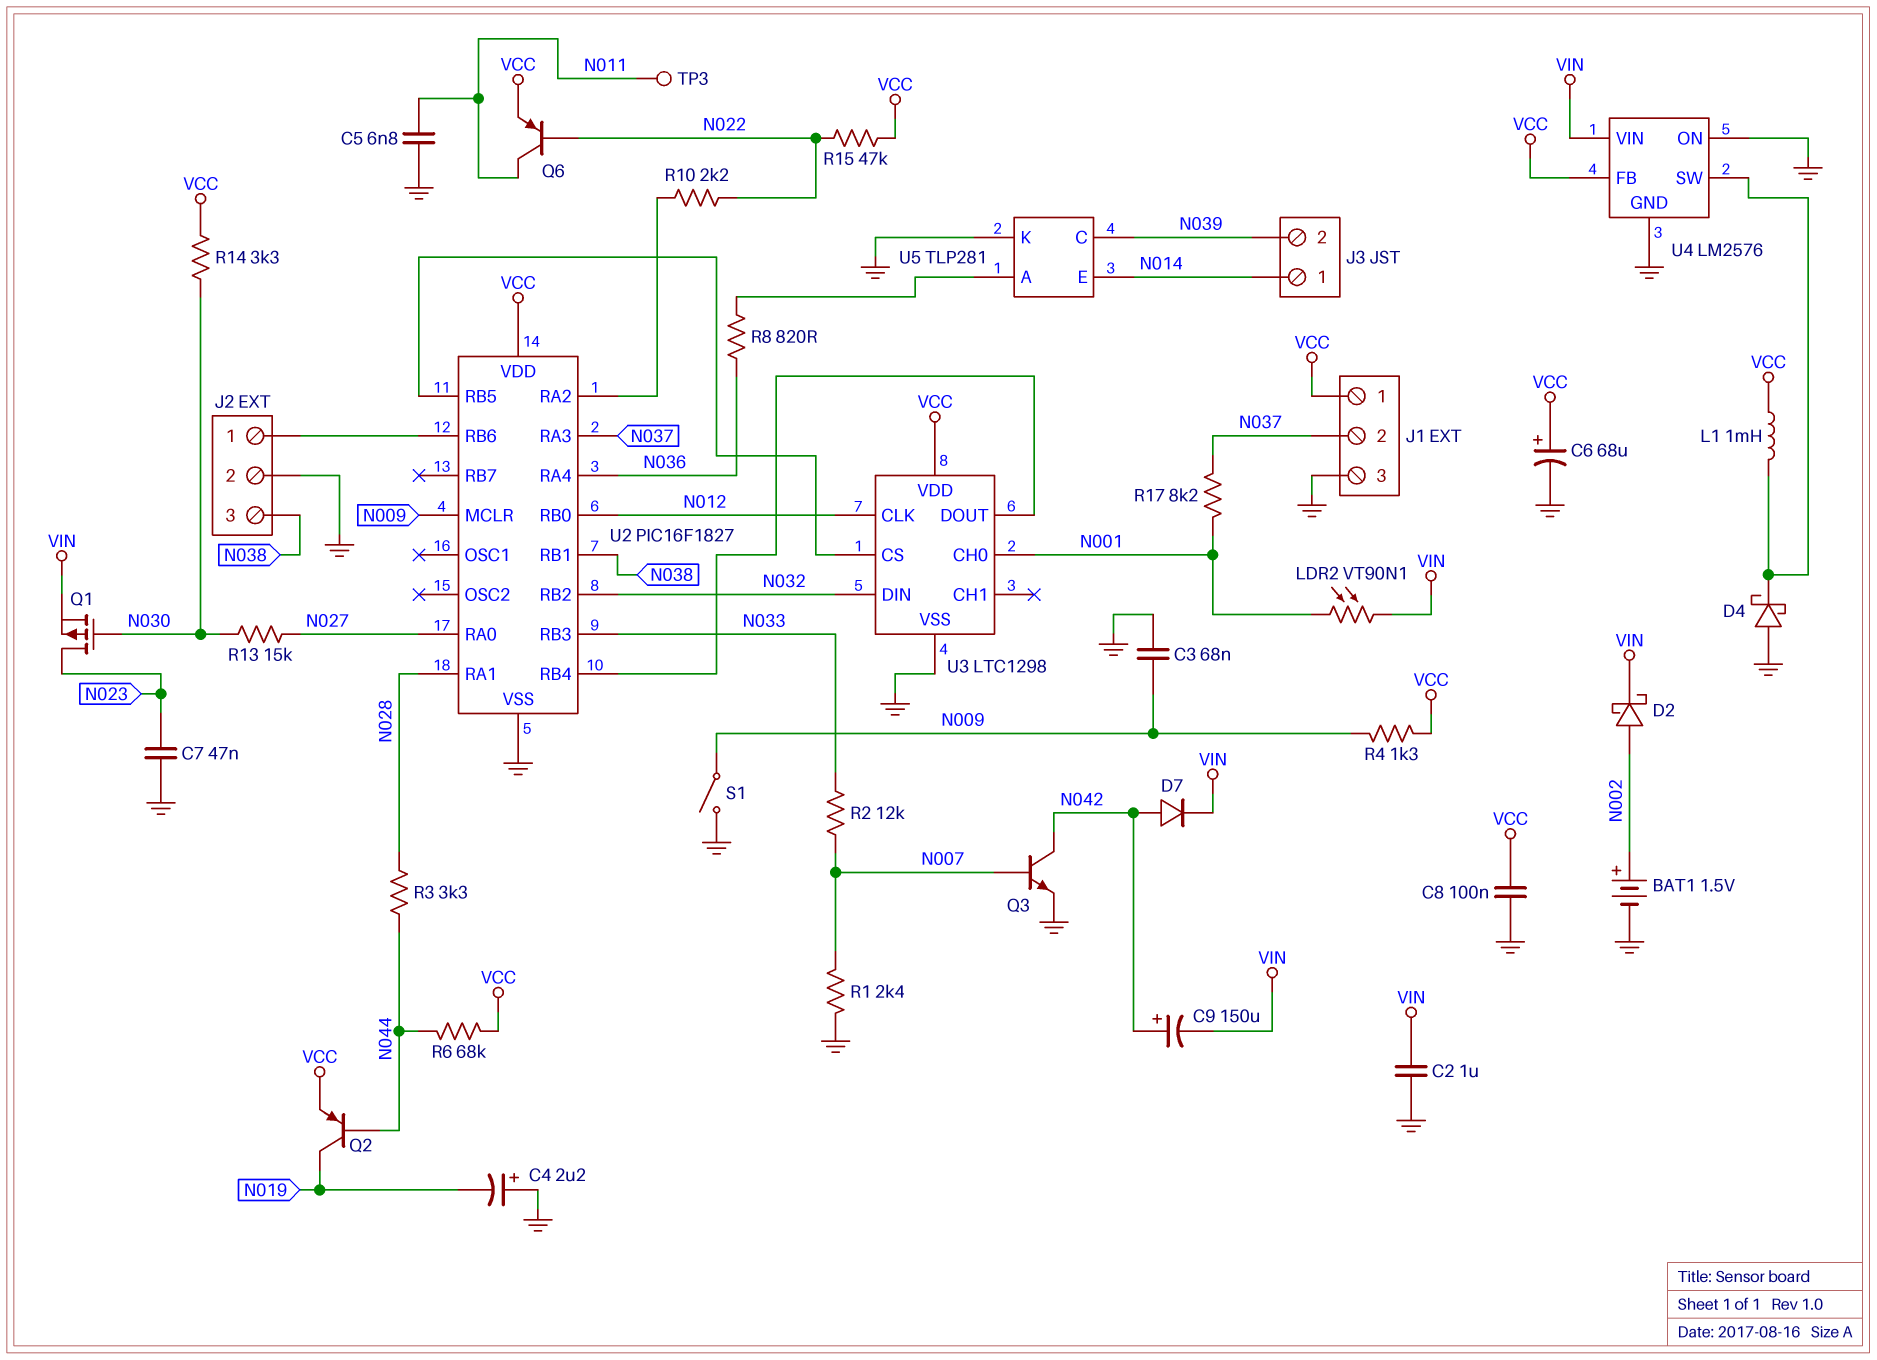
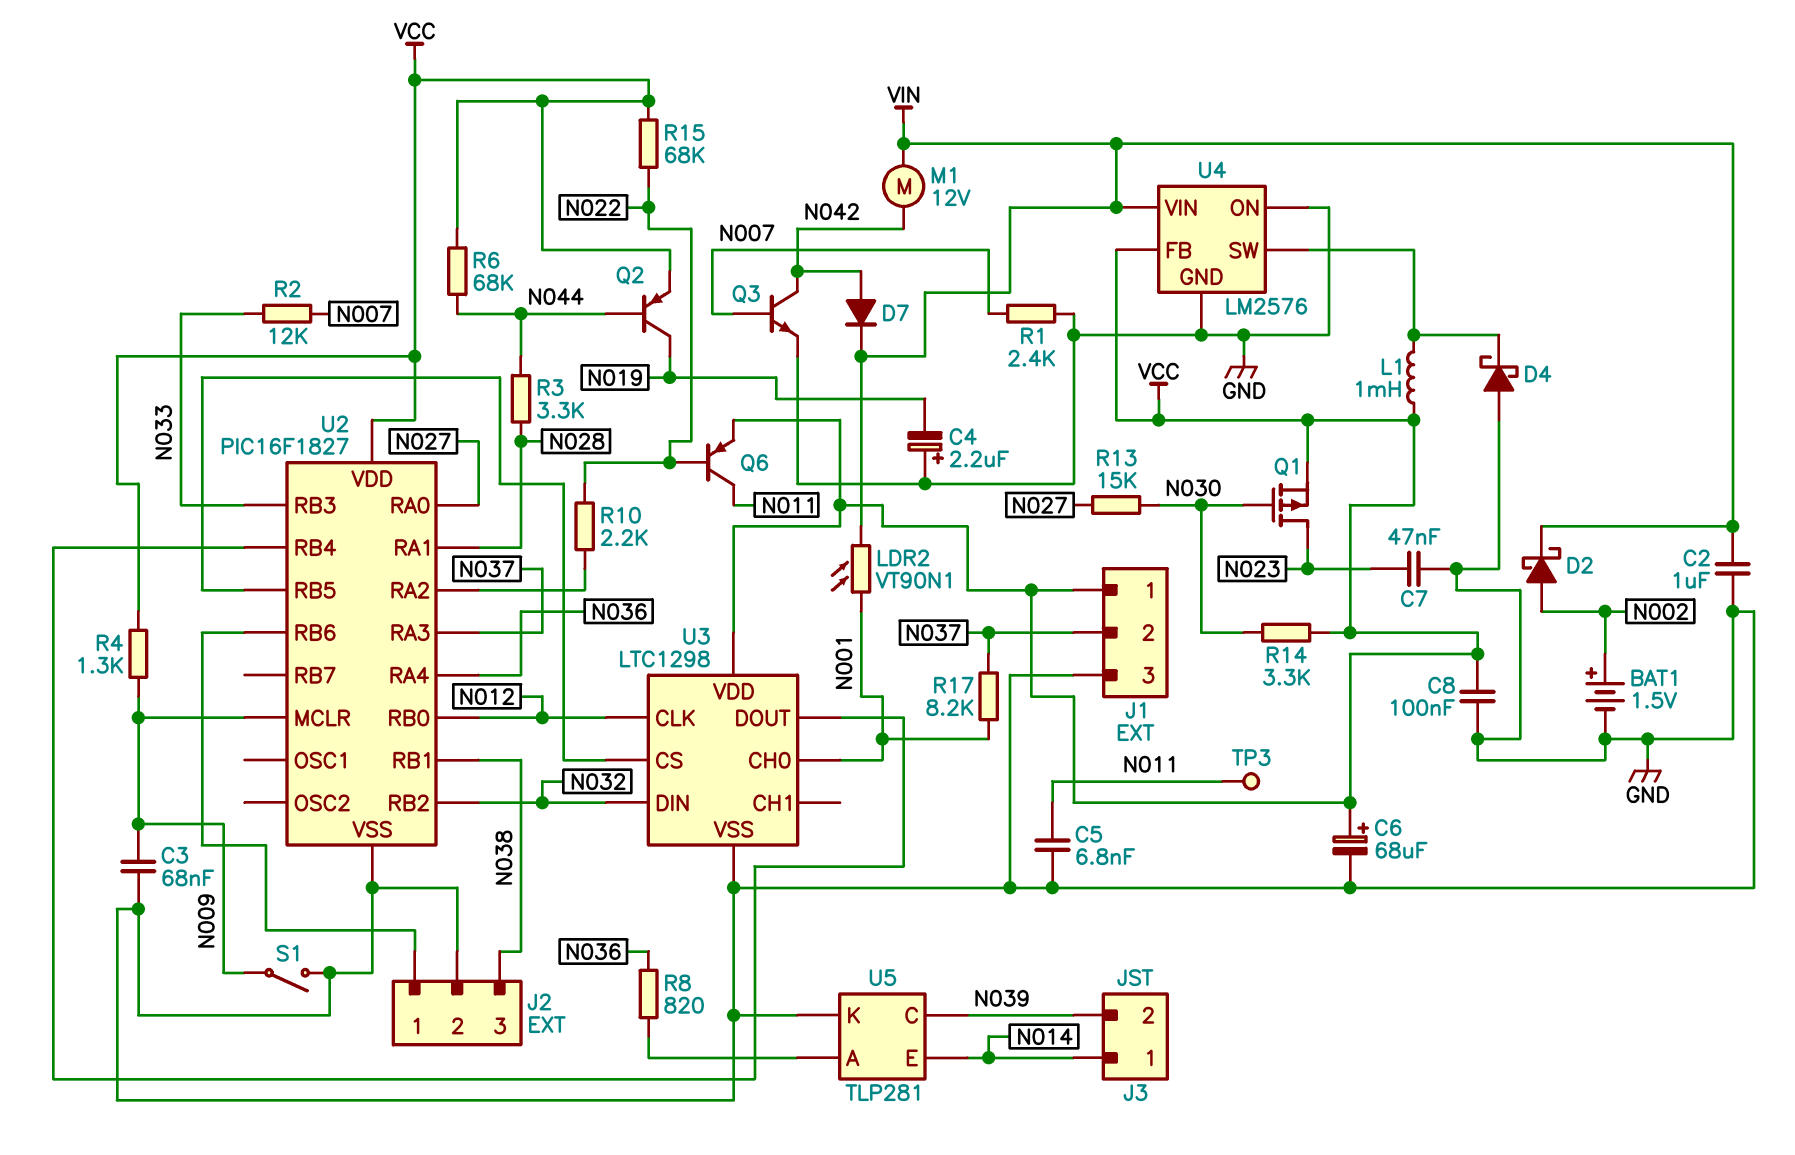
C9: 150uF (plus N042, minus VIN) -> none
M1: none -> motor 12V (N042, VIN)
Q1: PMOS (G N030, D N023, S VIN) -> PMOS (G N030, D N023, S VCC)
R15: 47k (N022, VCC) -> 68k (N022, VCC)

